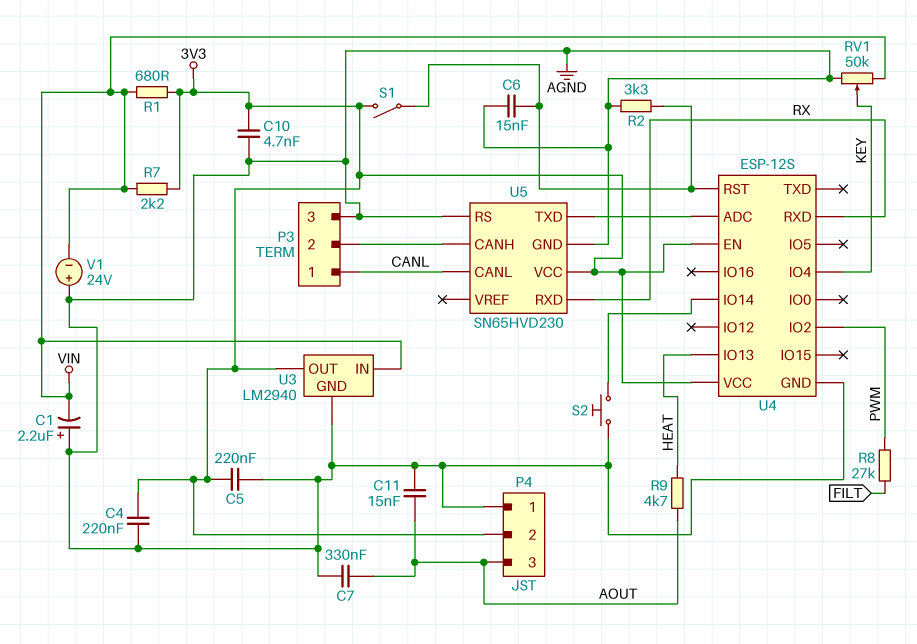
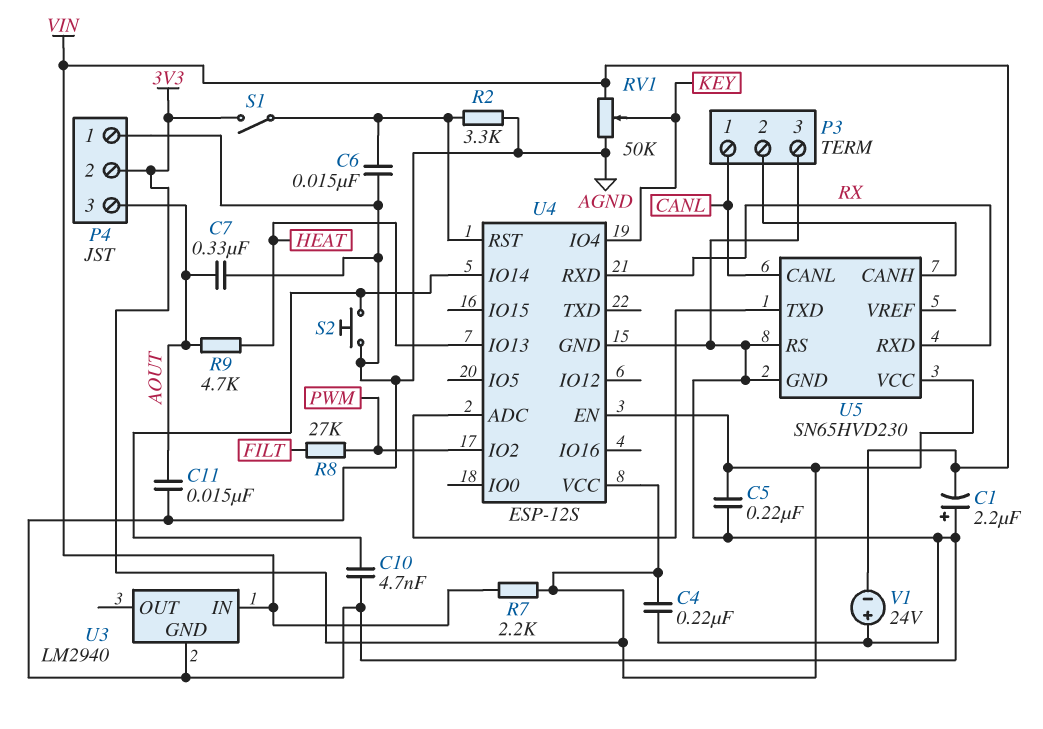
C10: 4.7nF (3V3, AGND) -> 4.7nF (AGND, U4/IO14)
R1: 680 (3V3, VIN) -> none
U3 pin OUT: 3V3 -> none

